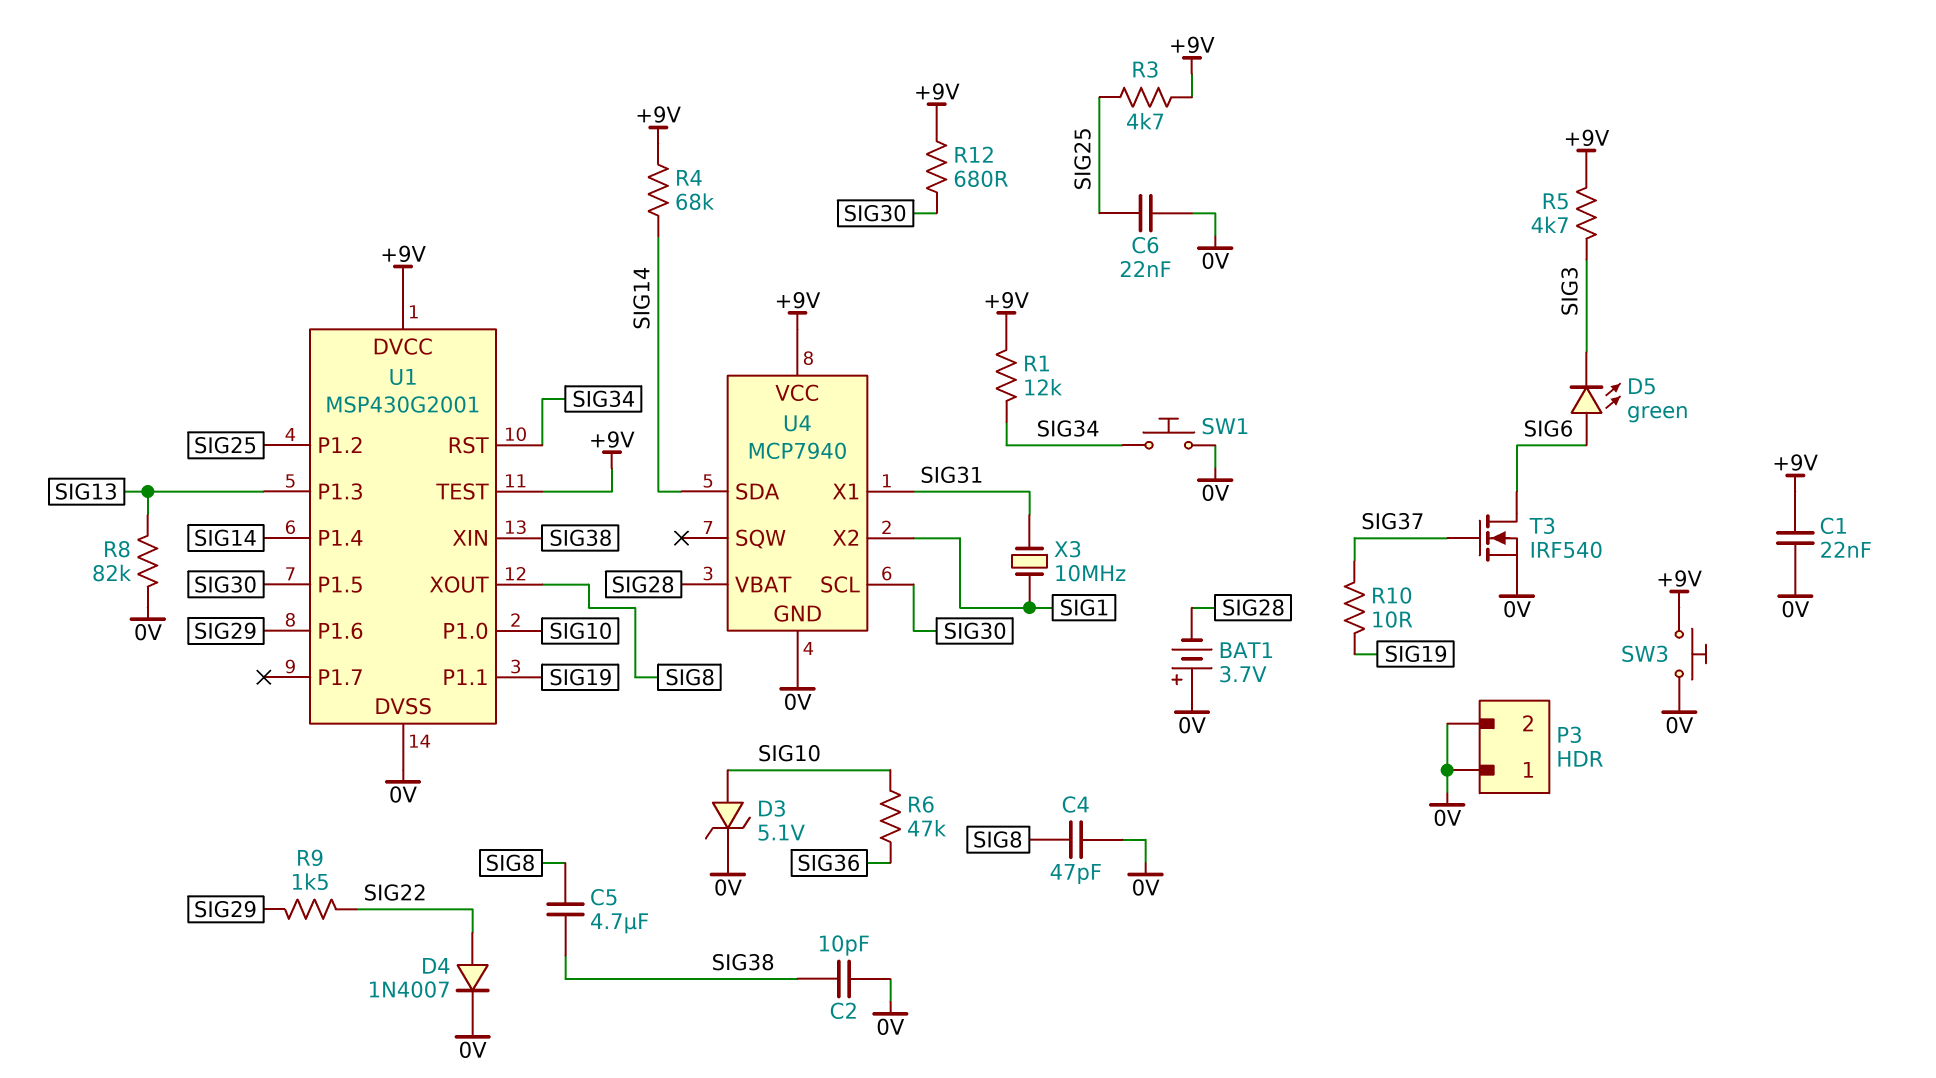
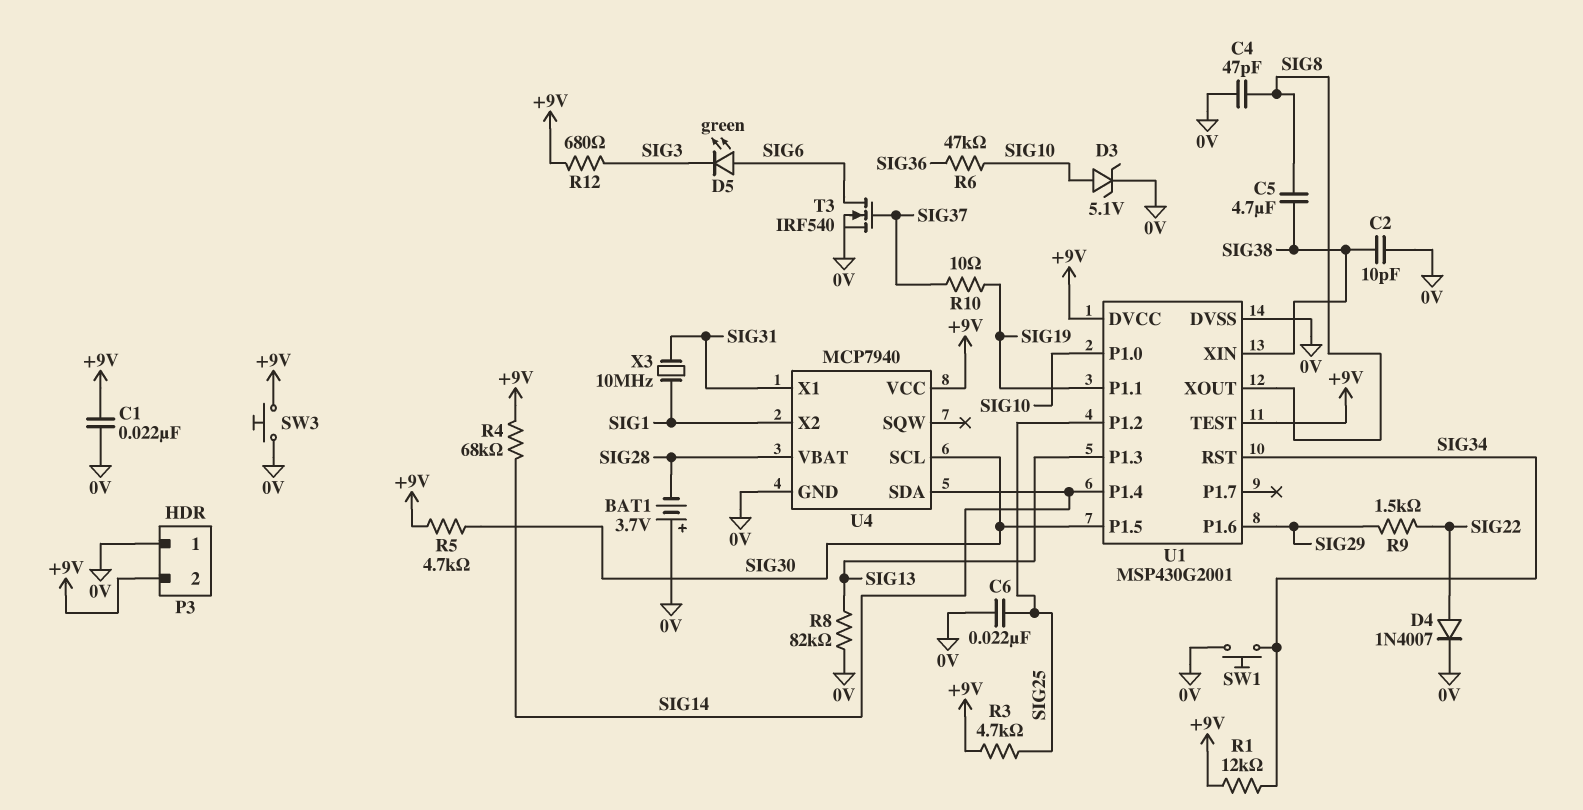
P3 pin 2: 0V -> +9V
R5: 4.7k (+9V, SIG3) -> 4.7k (+9V, SIG30)
R12: 680 (+9V, SIG30) -> 680 (+9V, SIG3)

